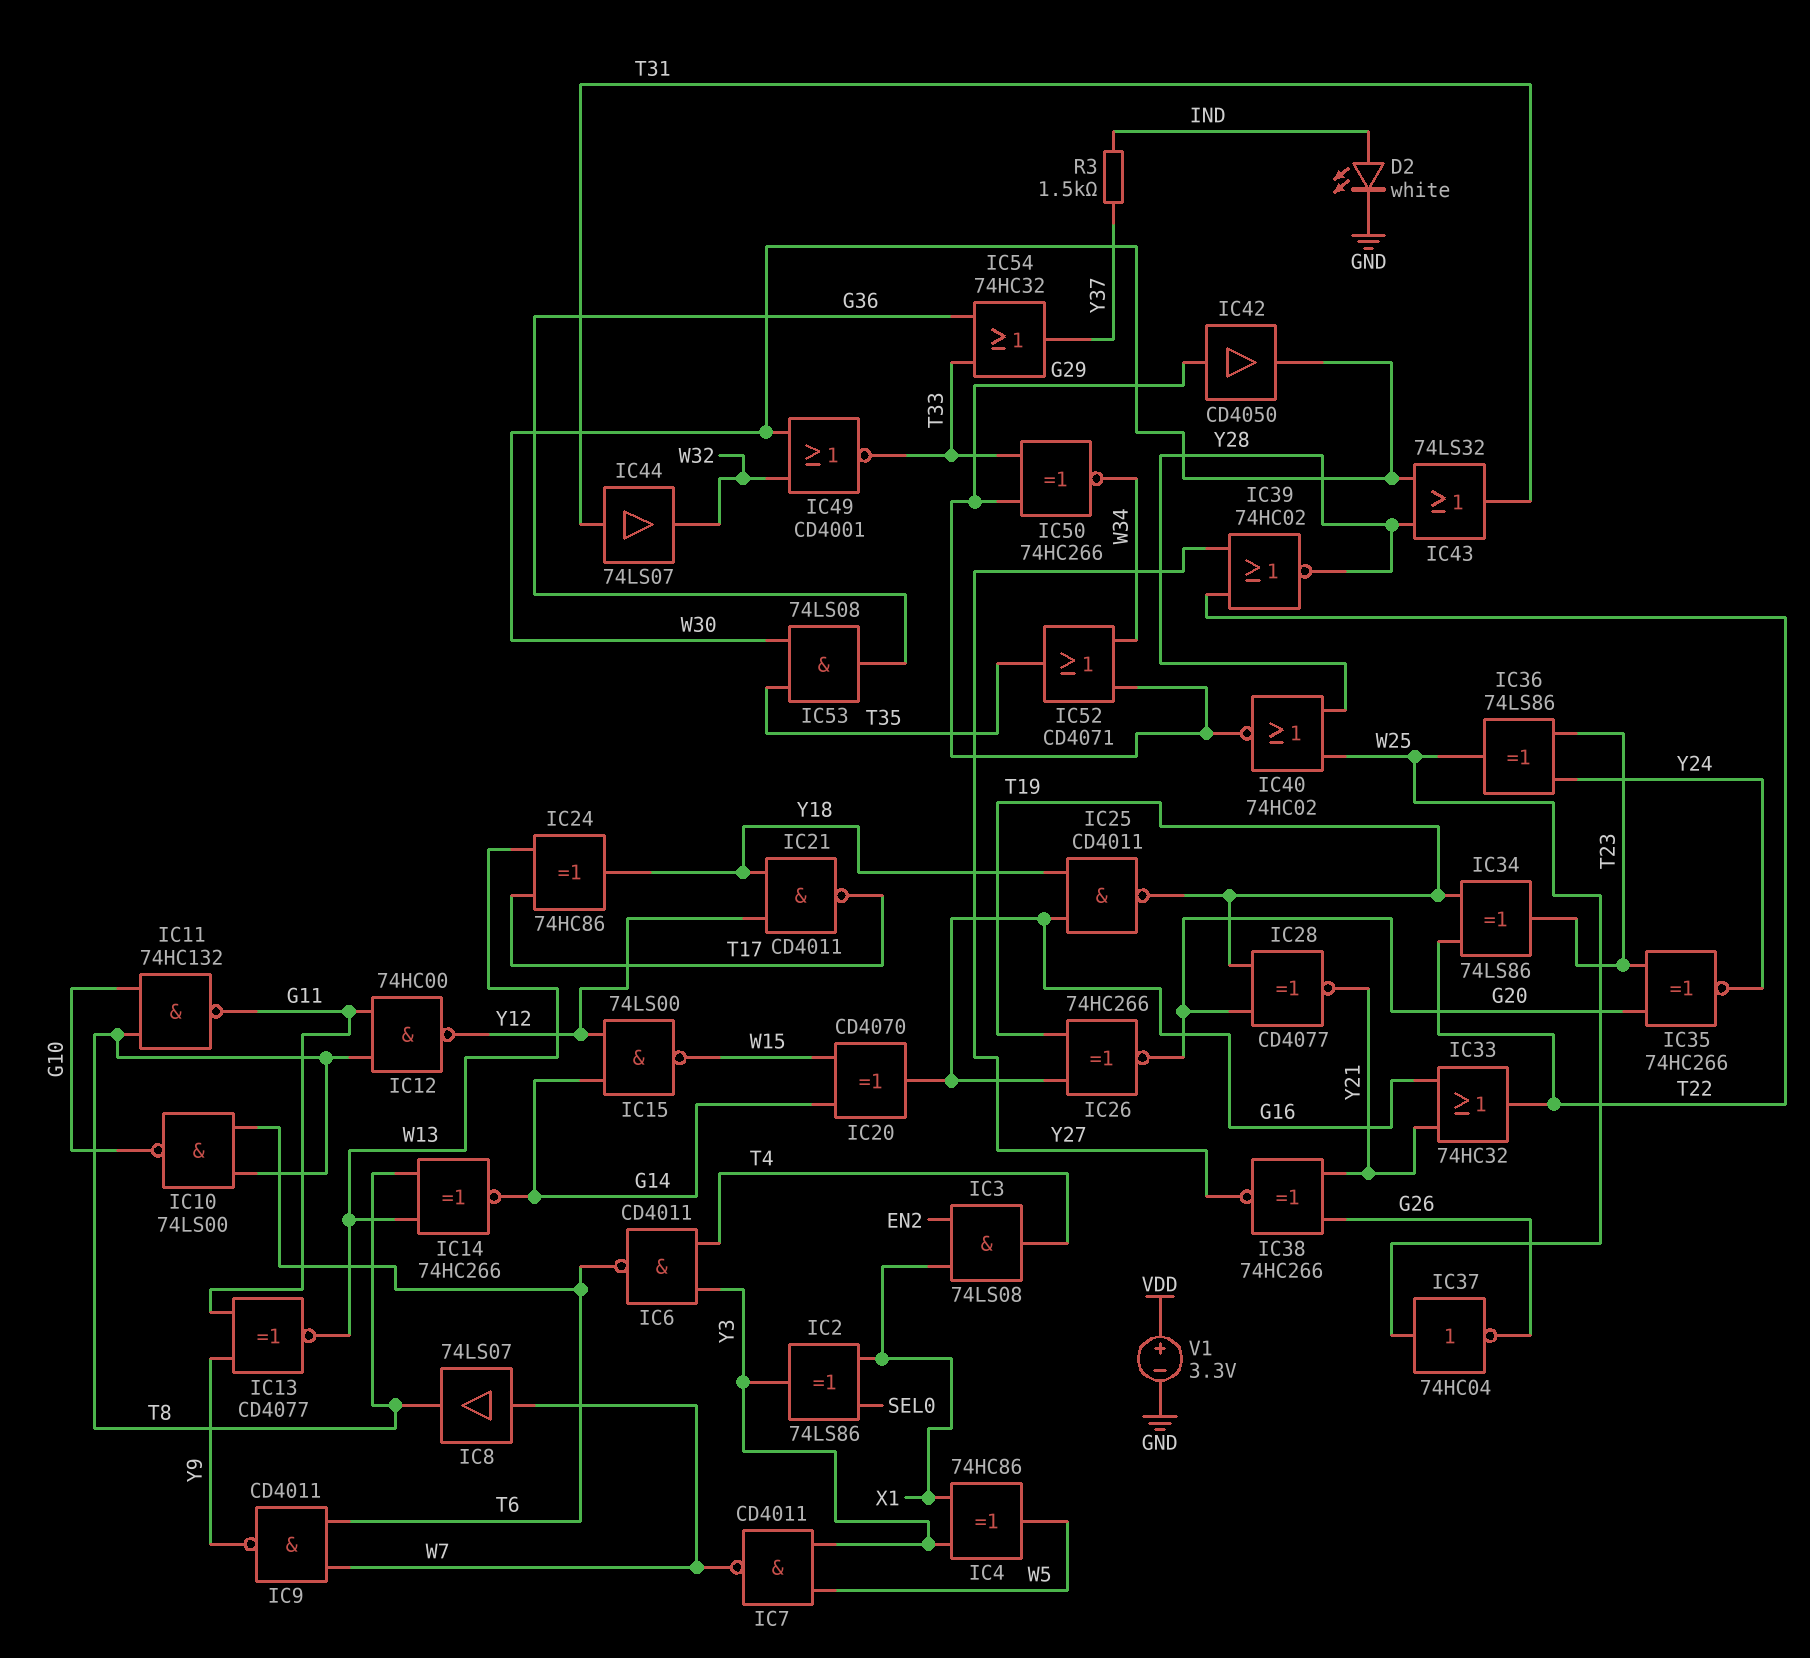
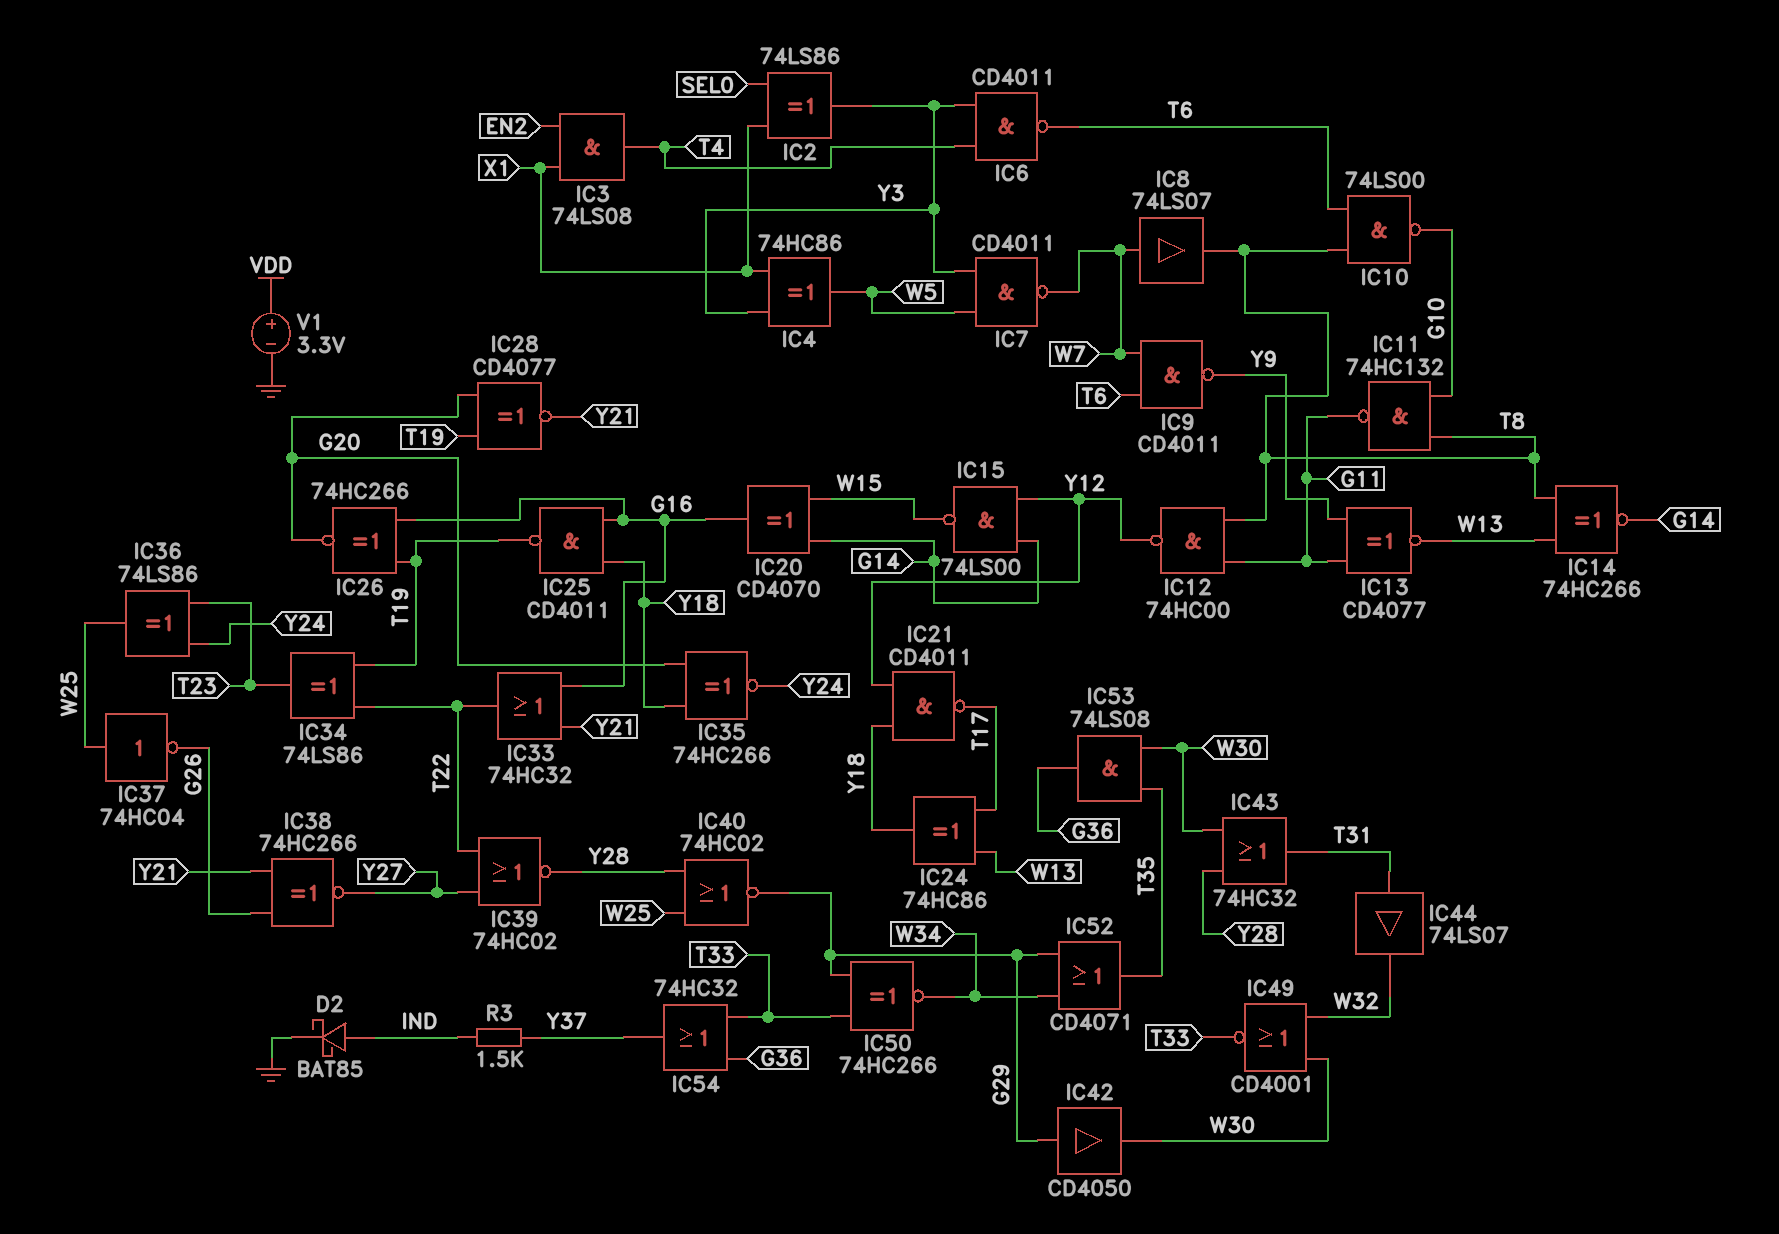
D2: LED white (A IND, K GND) -> schottky BAT85 (A IND, K GND)
IC35: XNOR 74HC266 (in G20, in T23, out Y24) -> XNOR 74HC266 (in G20, in Y18, out Y24)
IC43: OR 74LS32 (in W30, in Y28, out T31) -> OR 74HC32 (in W30, in Y28, out T31)

